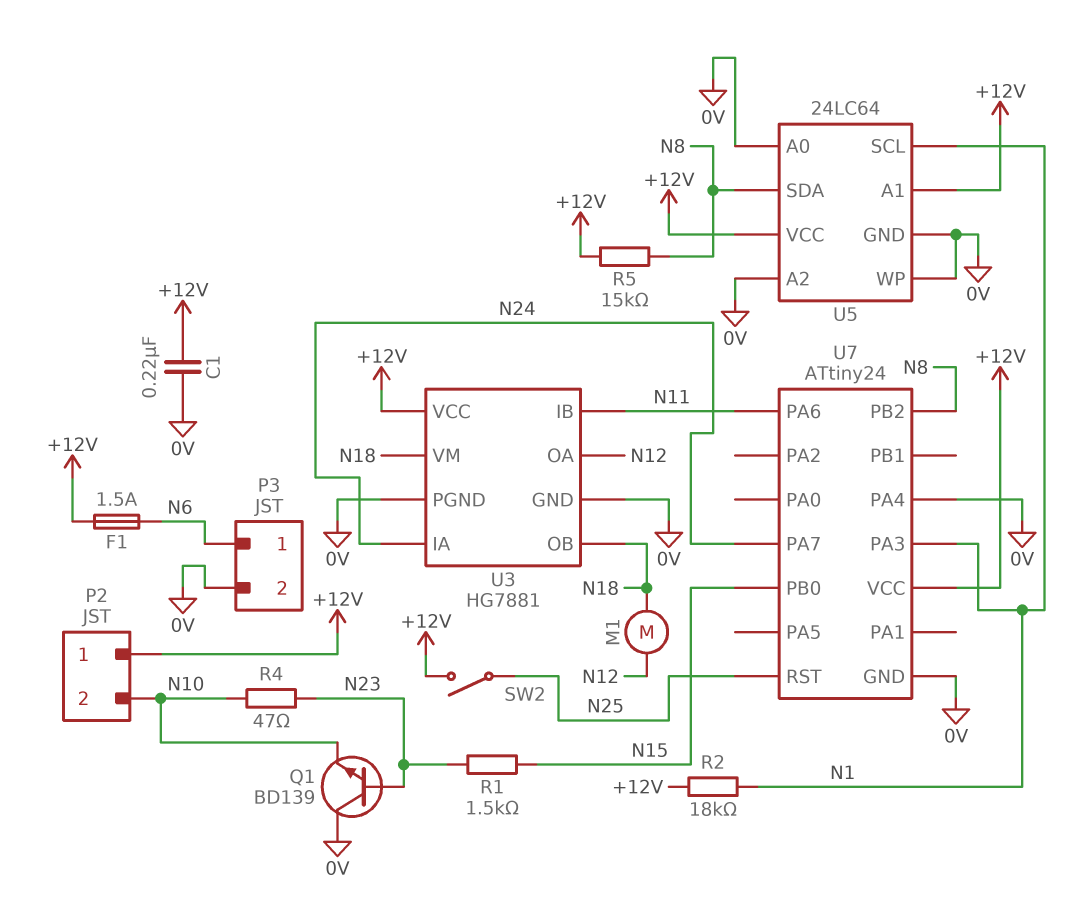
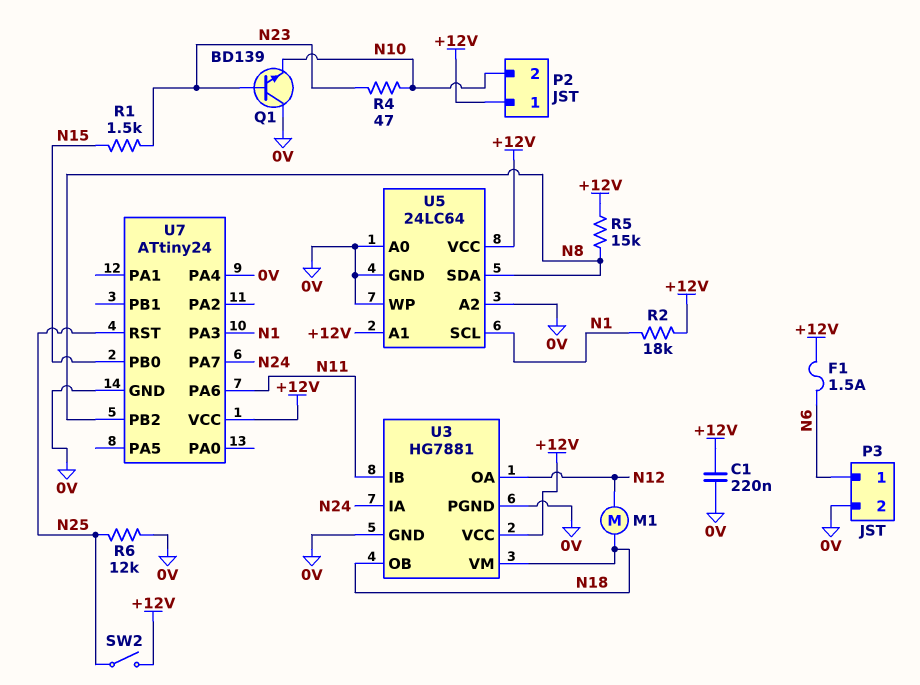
R6: none -> 12k (0V, N25)

